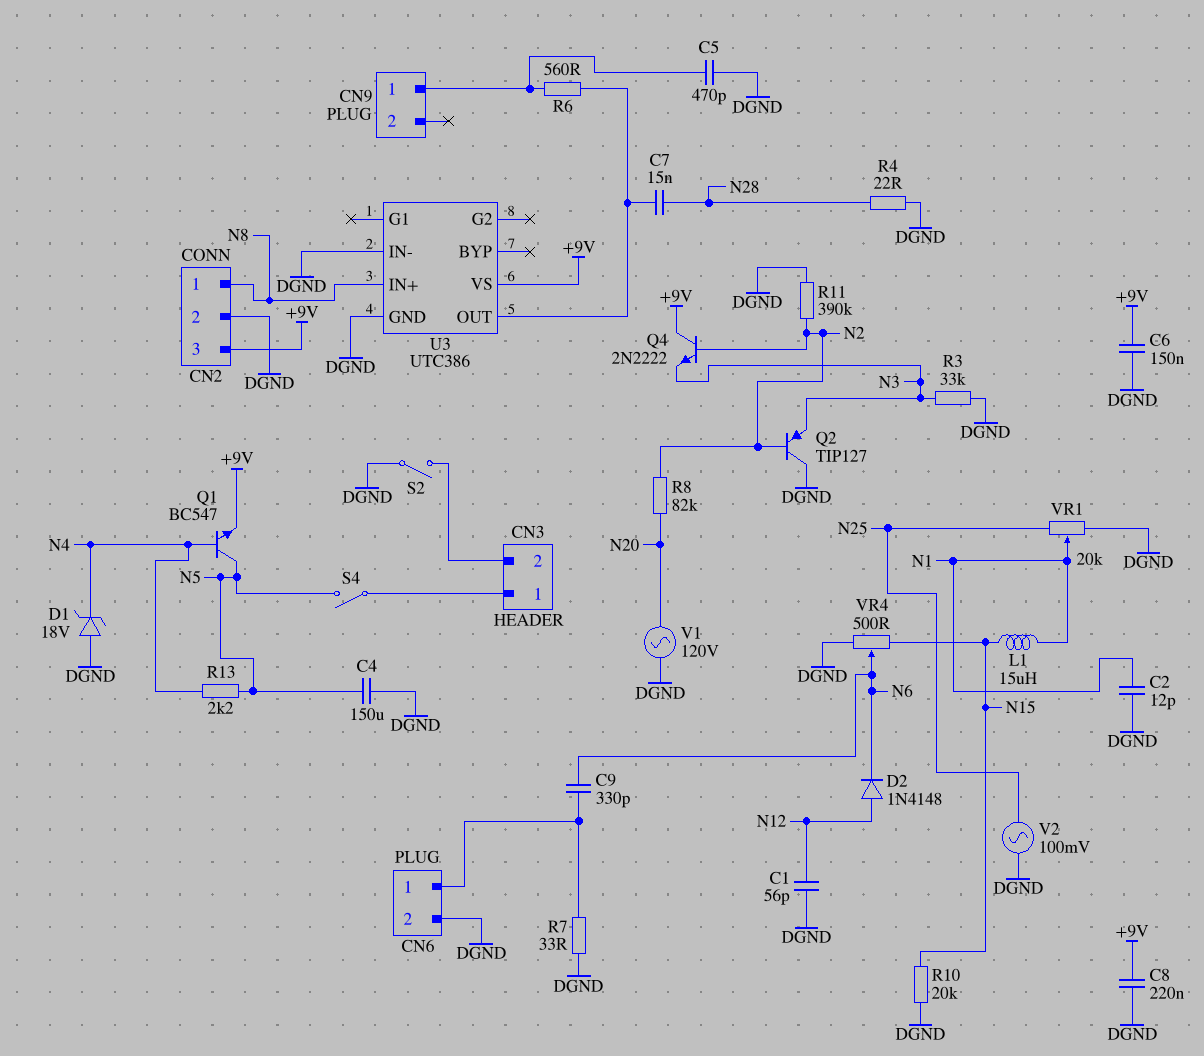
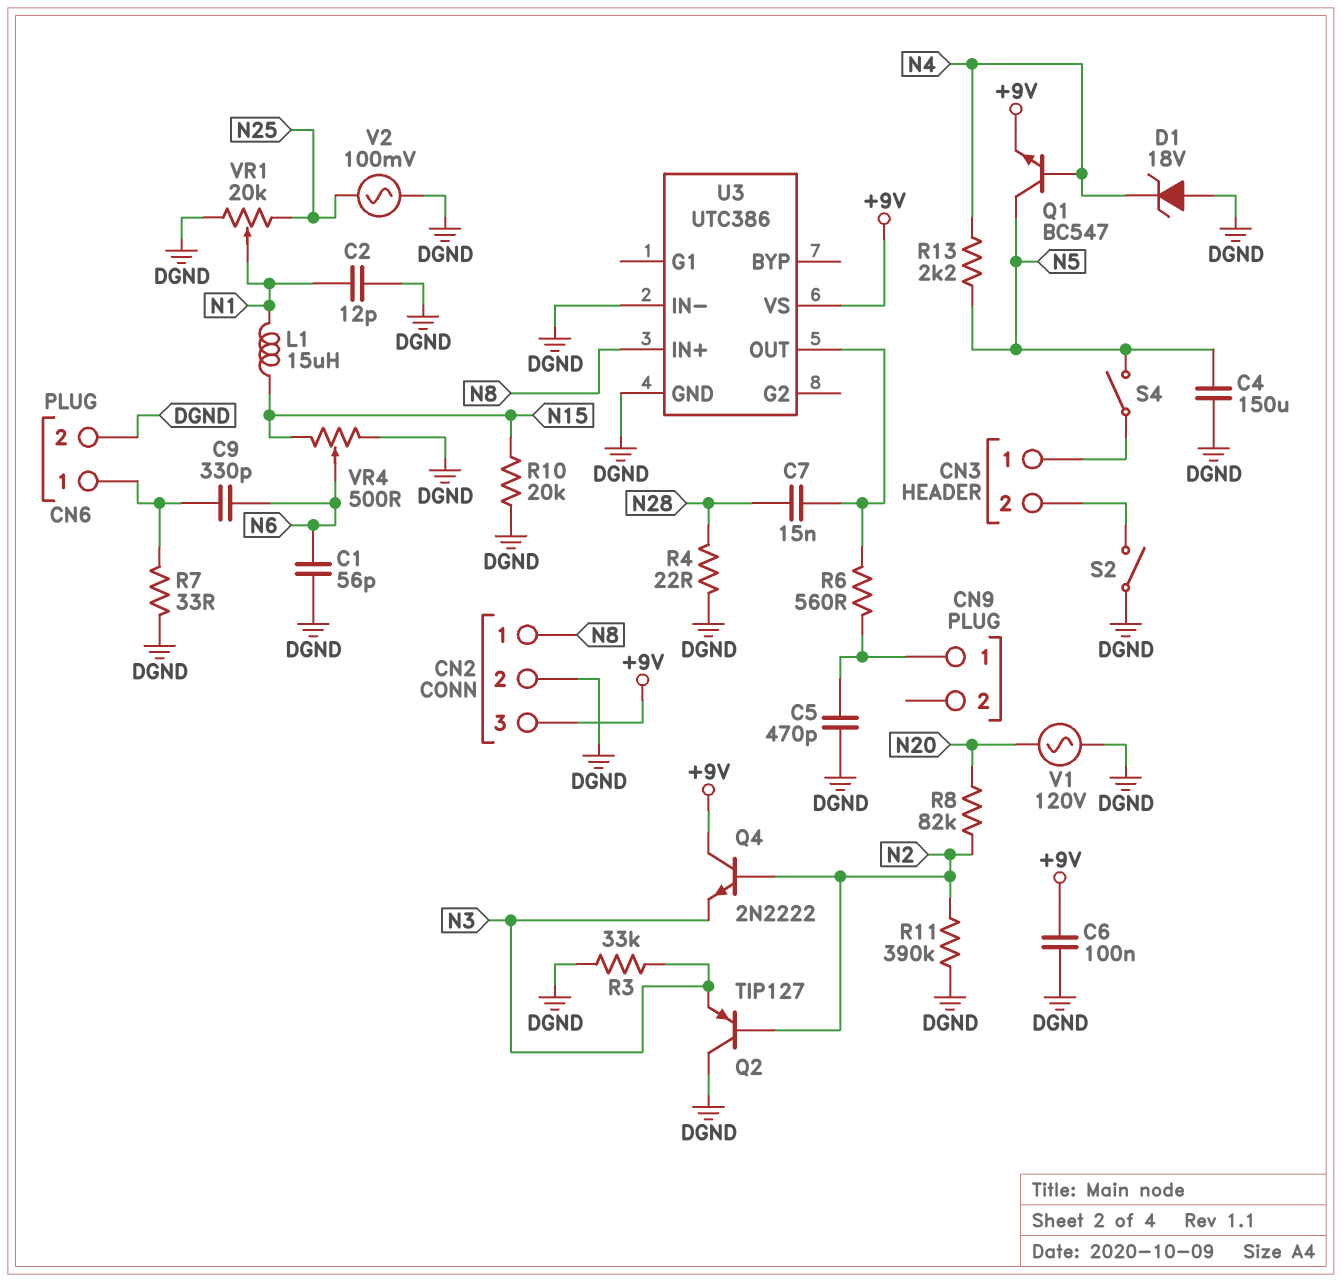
C1: 56pF (DGND, N12) -> 56pF (DGND, N6)
C6: 150nF (+9V, DGND) -> 100nF (+9V, DGND)
C8: 220nF (+9V, DGND) -> none
D2: diode 1N4148 (A N12, K N6) -> none

